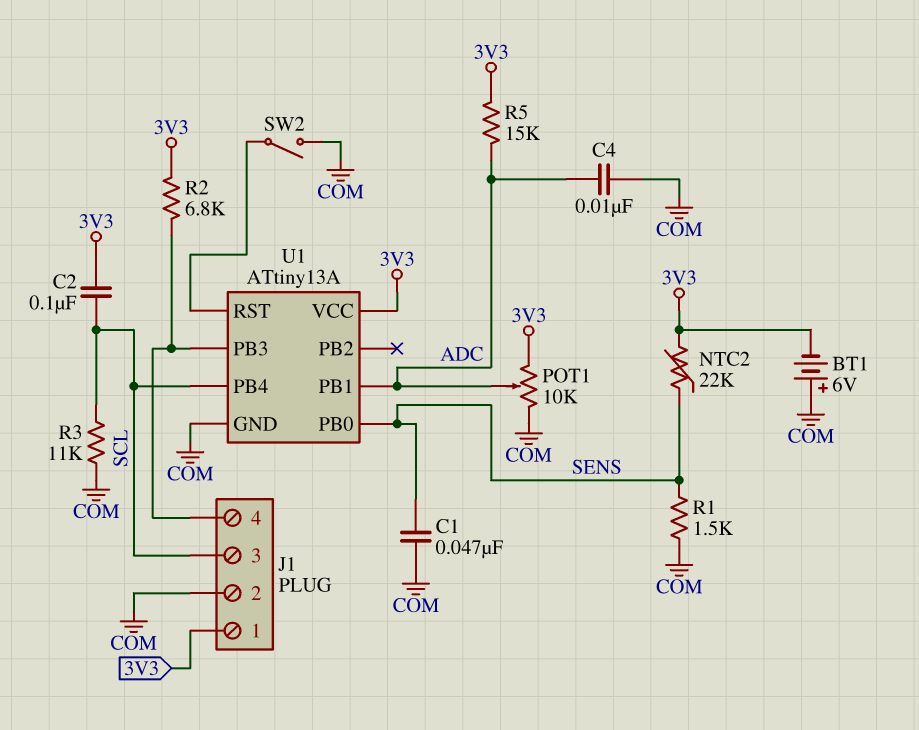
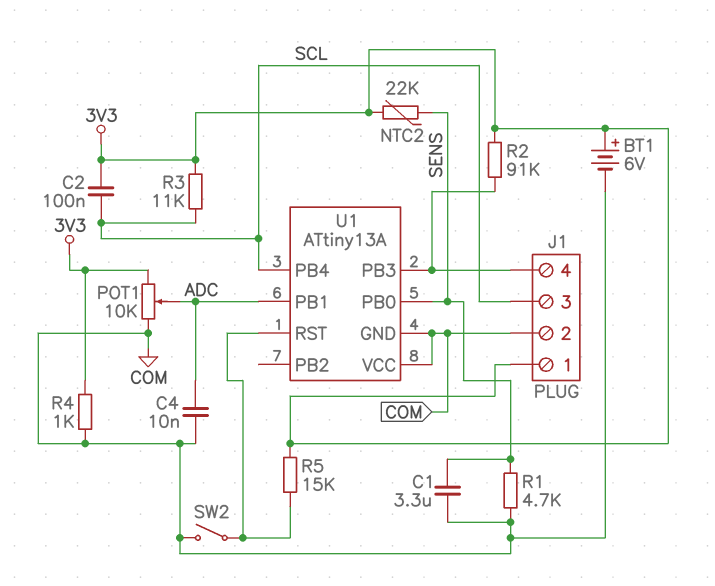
BT1: 6V (plus COM, minus 3V3) -> 6V (plus 3V3, minus COM)
C1: 47nF (COM, SENS) -> 3.3uF (COM, SENS)
R1: 1.5k (COM, SENS) -> 4.7k (COM, SENS)
R2: 6.8k (3V3, J1/4) -> 91k (3V3, J1/4)
R3: 11k (COM, SCL) -> 11k (3V3, SCL)
R4: none -> 1k (3V3, COM)
R5: 15k (3V3, ADC) -> 15k (3V3, U1/RST)
U1 pin VCC: 3V3 -> COM

